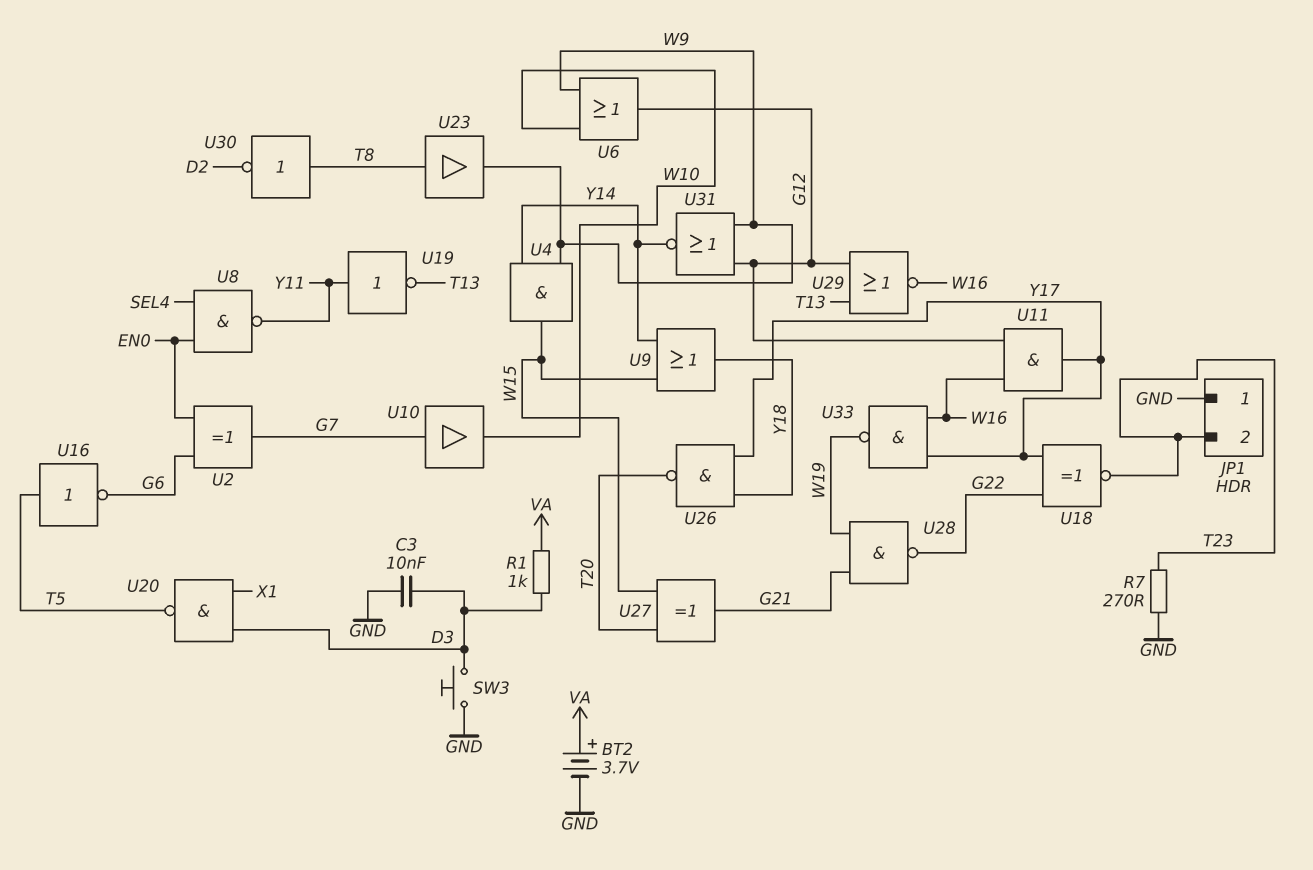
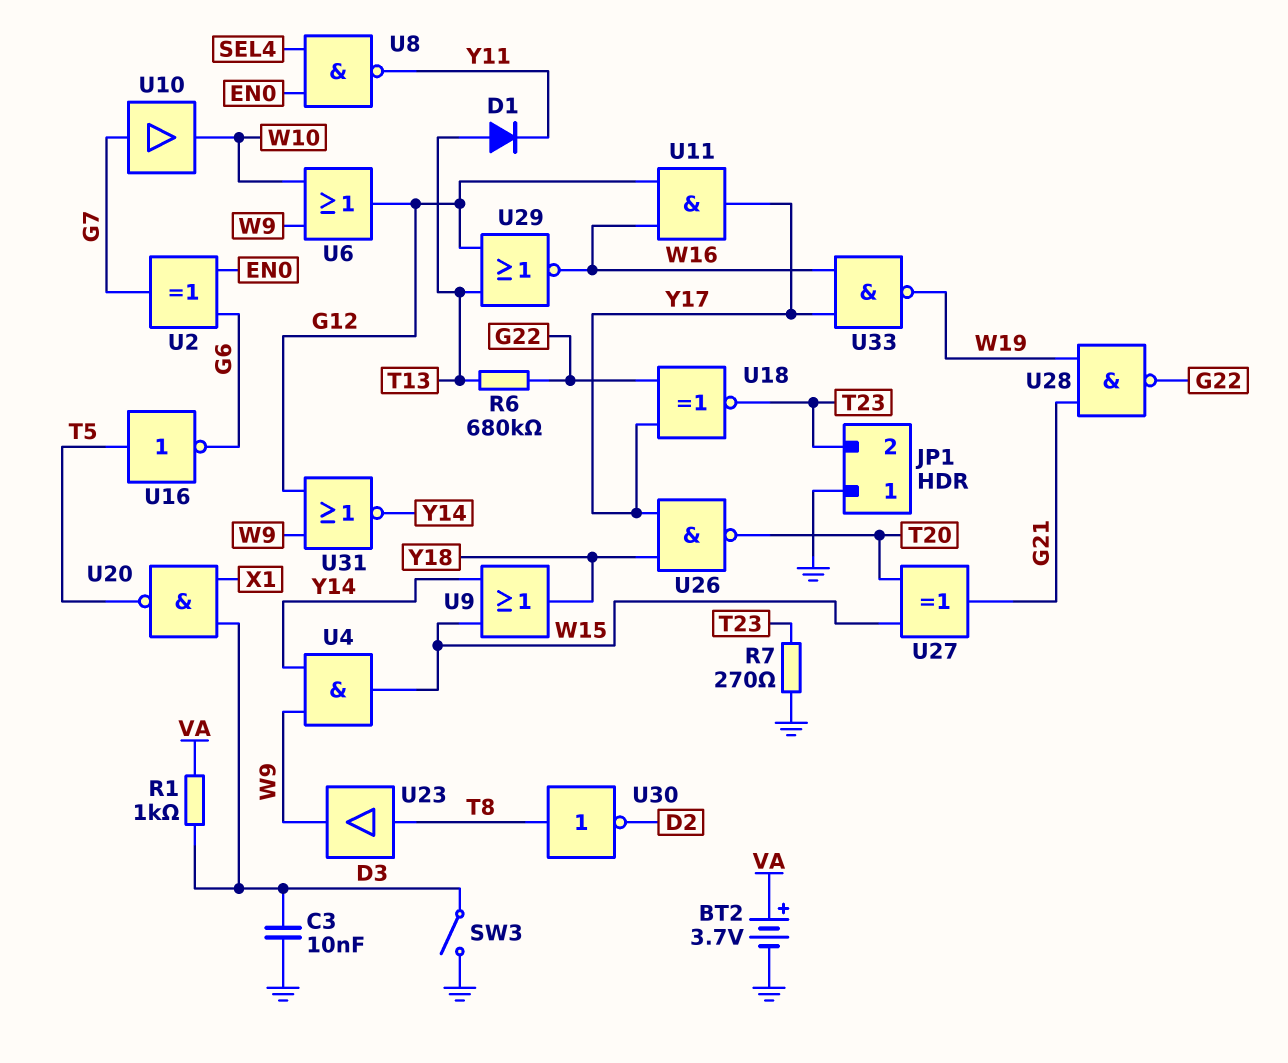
D1: none -> diode (A T13, K Y11)
R6: none -> 680k (G22, T13)
SW3: button (D3, GND) -> switch (D3, GND)
U19: NOT (in Y11, out T13) -> none

